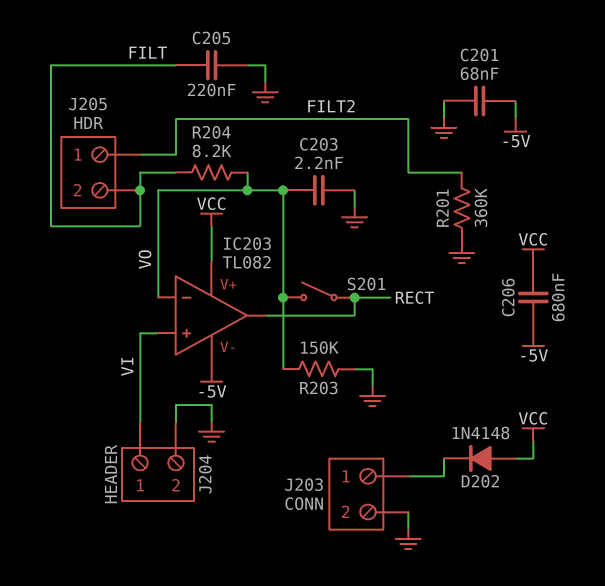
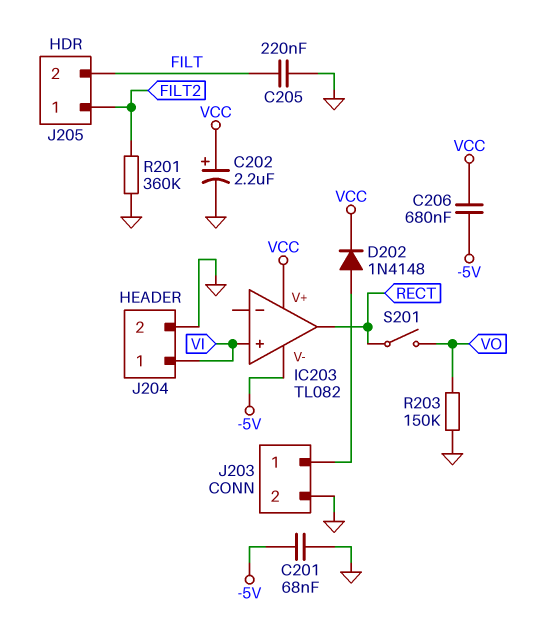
C202: none -> 2.2uF (plus VCC, minus GND)
C203: 2.2nF (GND, VO) -> none
D202: diode 1N4148 (A VCC, K J203/1) -> diode 1N4148 (A J203/1, K VCC)
IC203 pin in-: VO -> none
R204: 8.2k (FILT, VO) -> none

